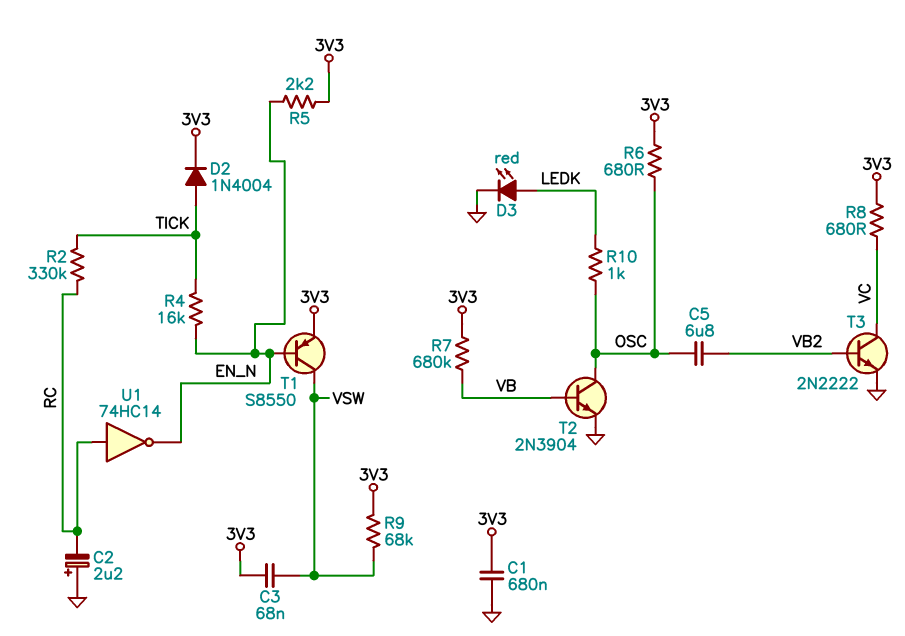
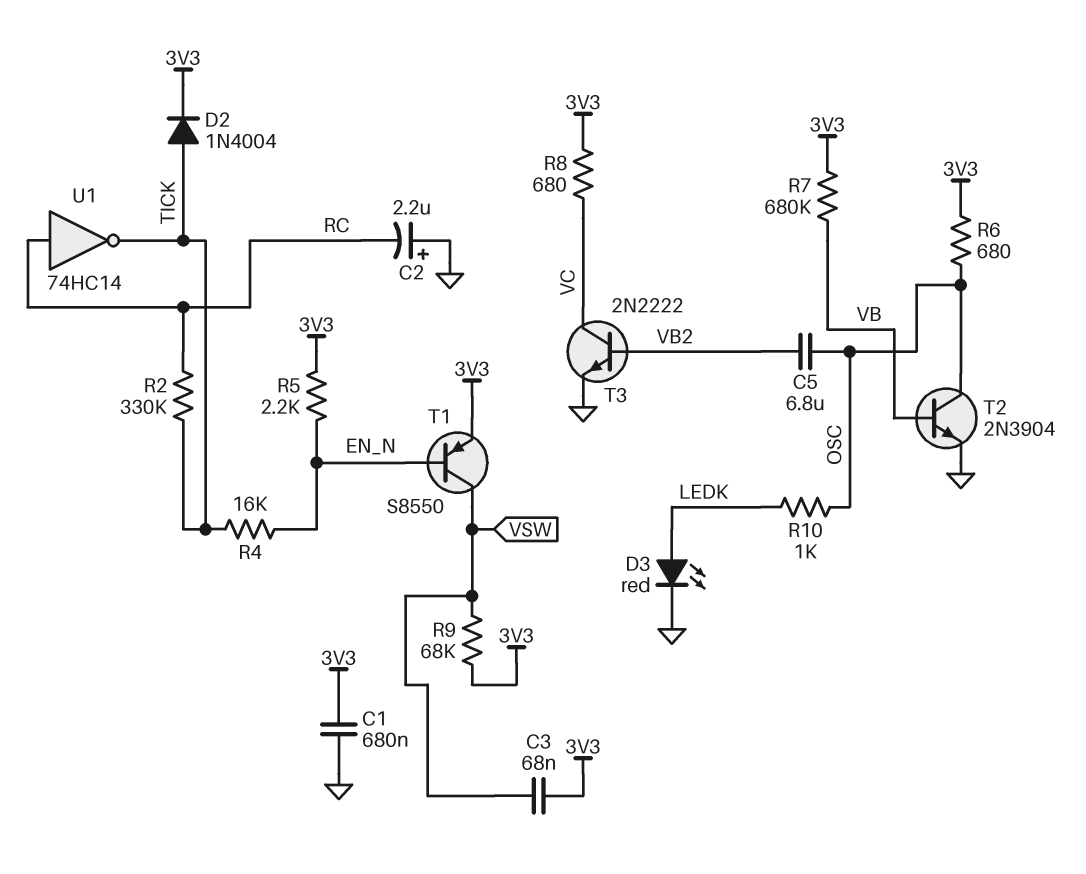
U1: NOT 74HC14 (in RC, out EN_N) -> NOT 74HC14 (in RC, out TICK)

